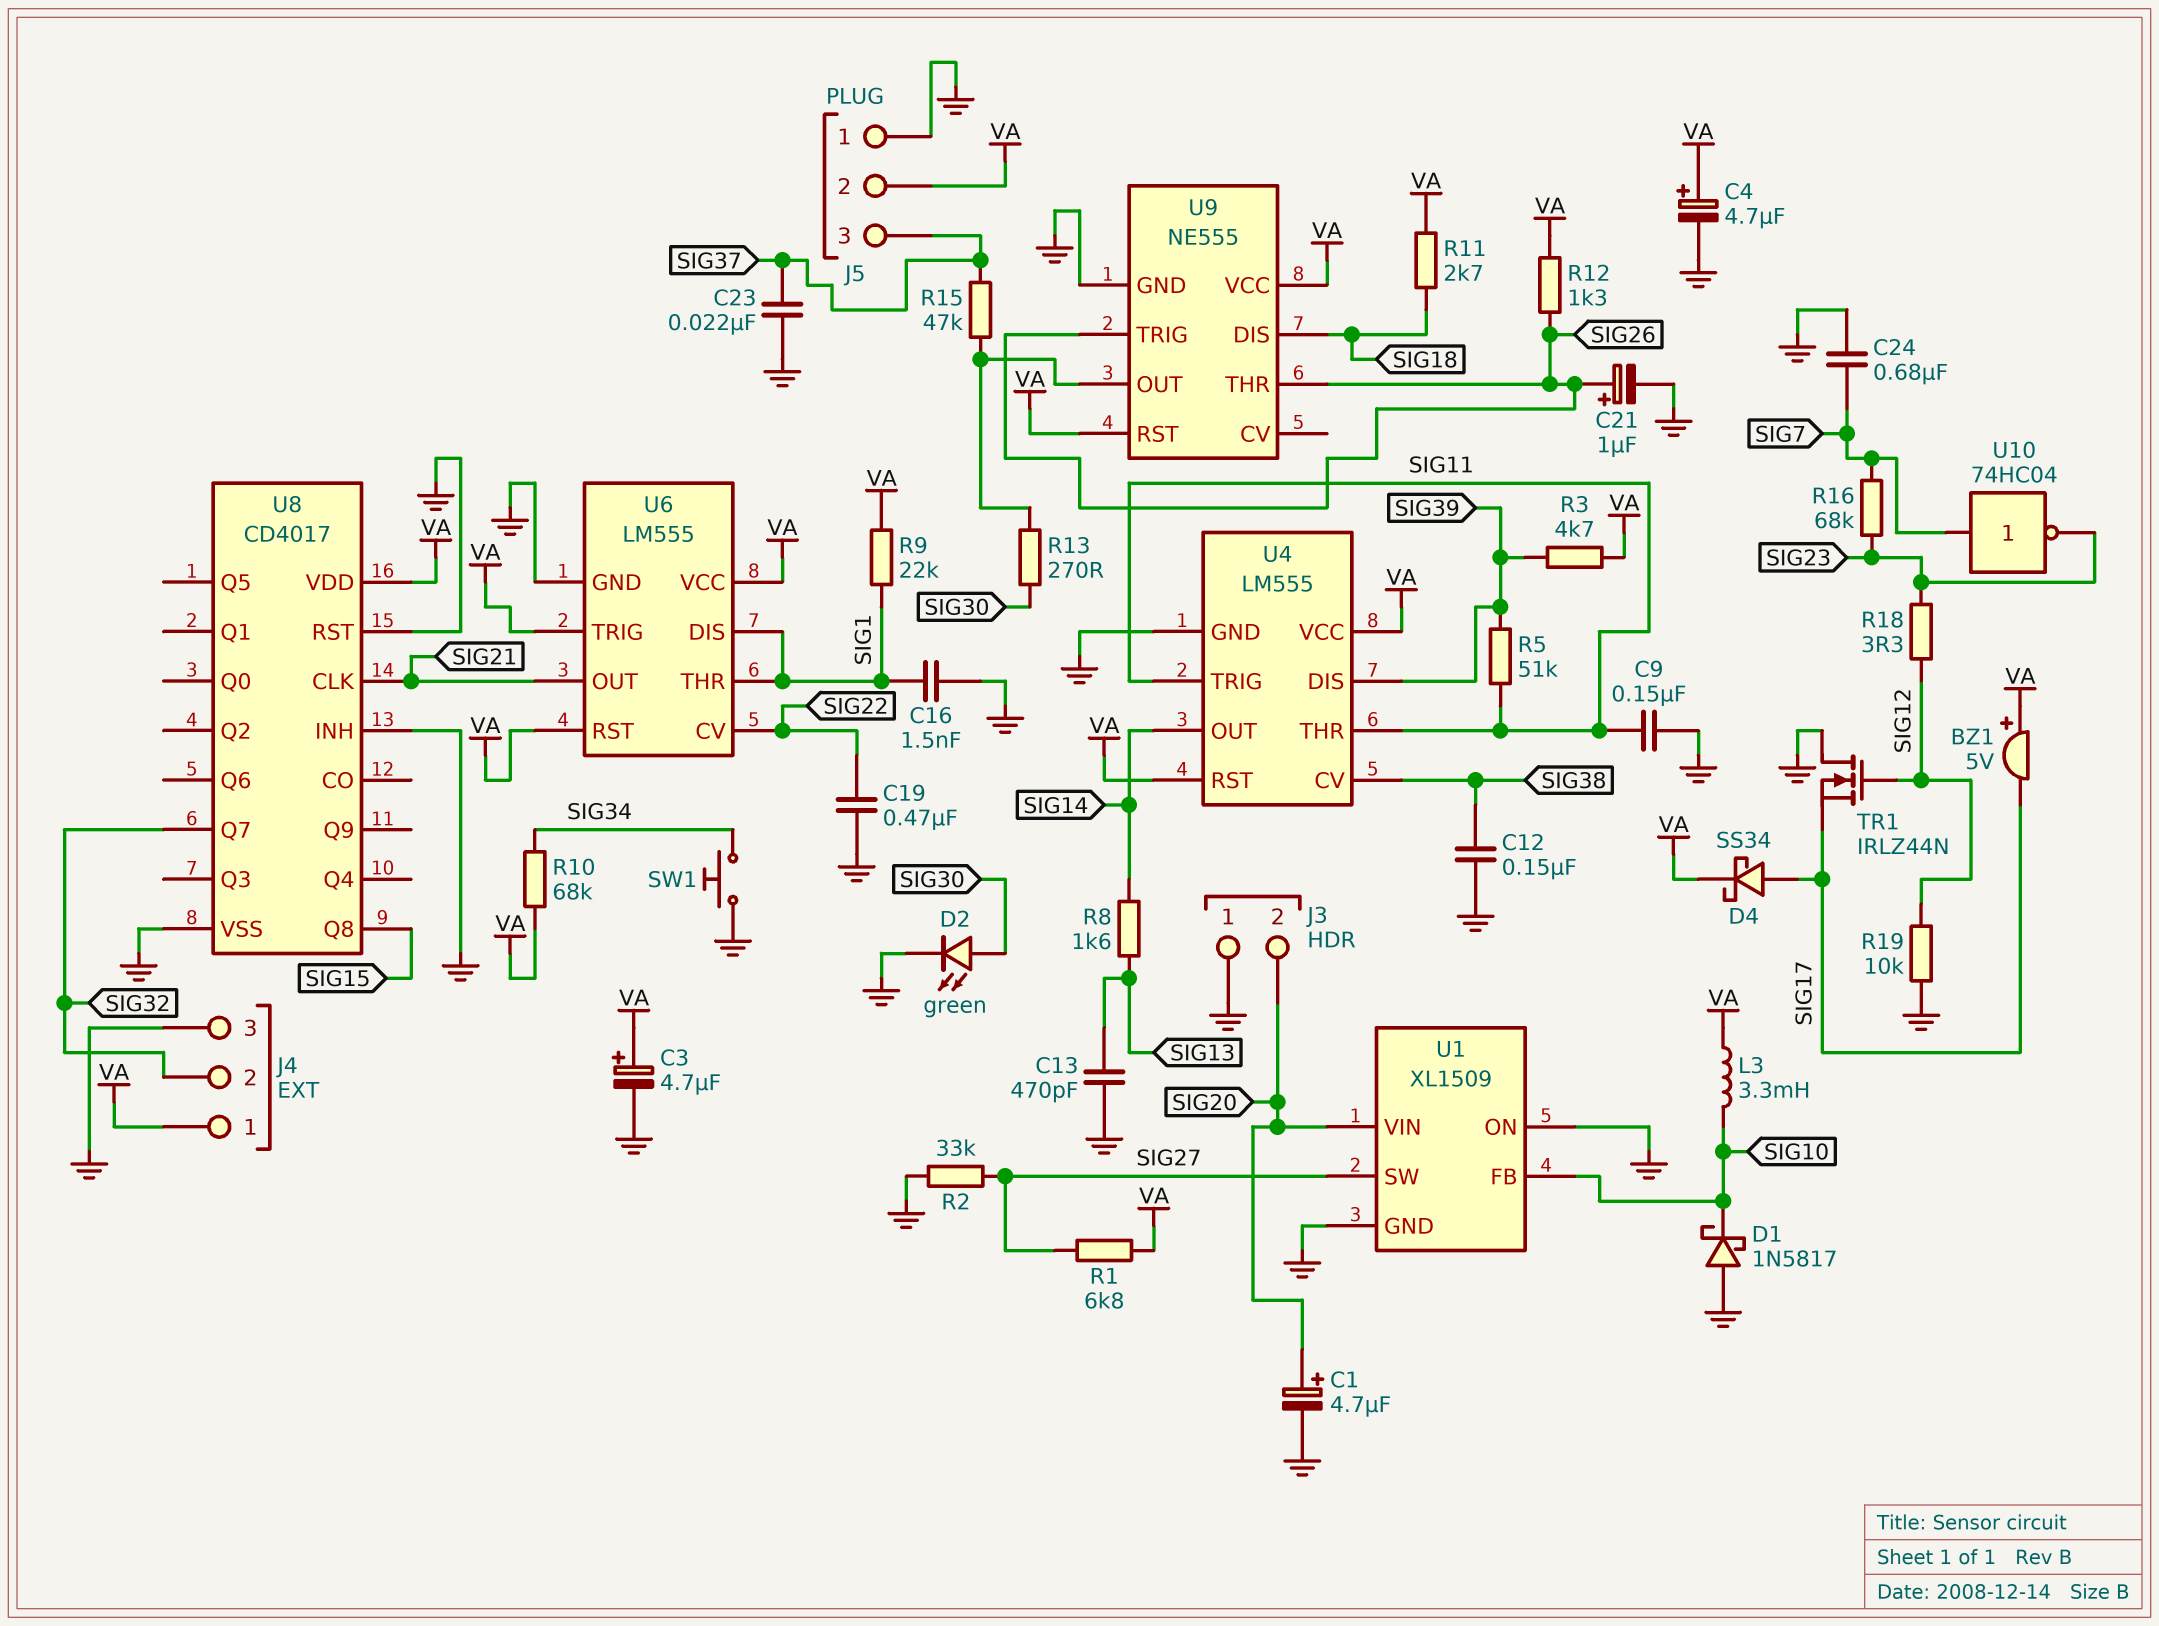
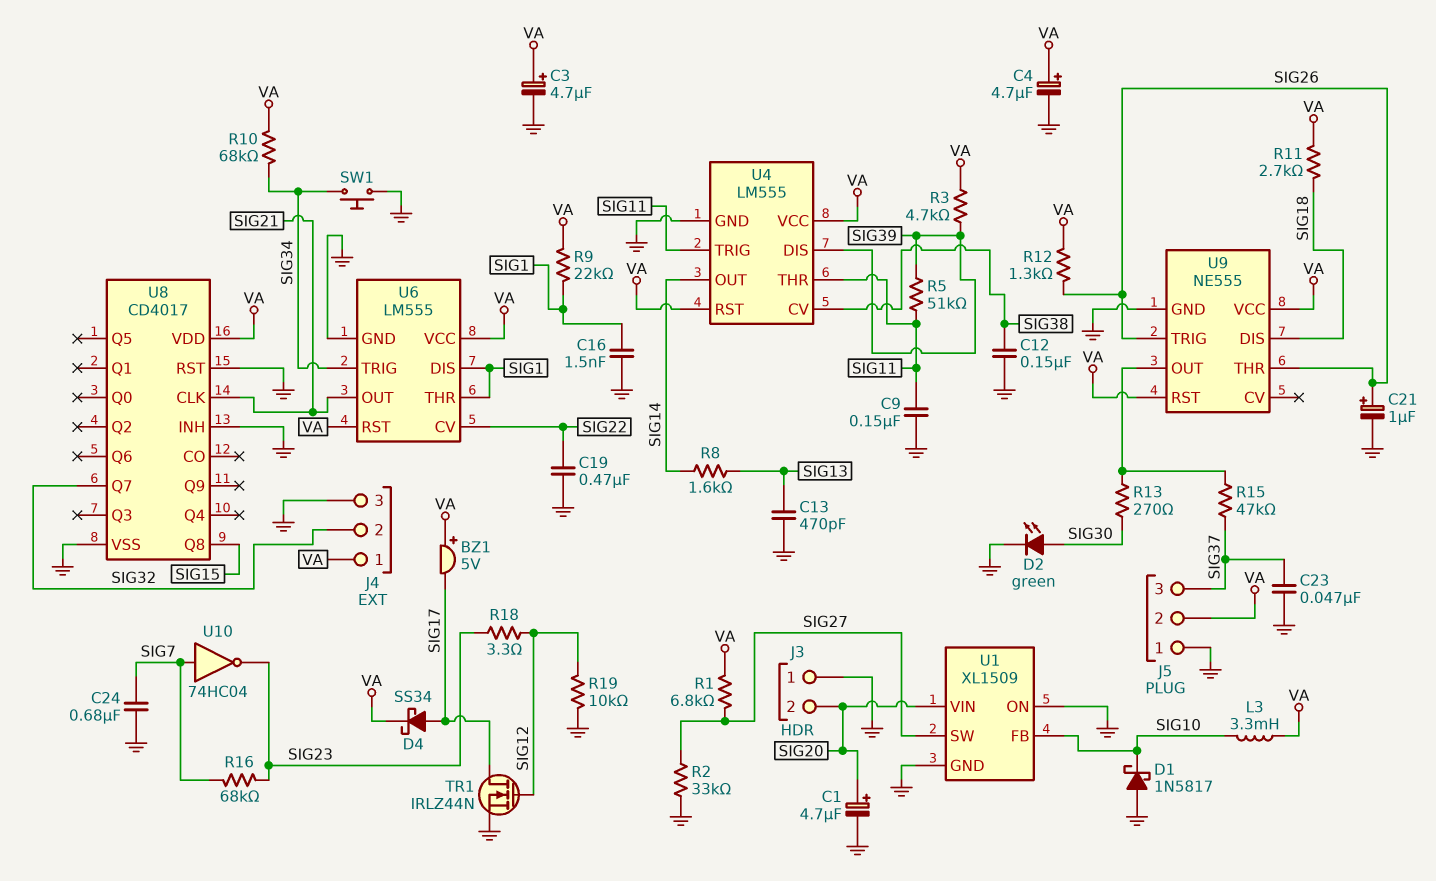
C23: 22nF (GND, SIG37) -> 47nF (GND, SIG37)
TR1: NMOS IRLZ44N (G SIG12, D GND, S SIG17) -> NMOS IRLZ44N (G SIG12, D SIG17, S GND)
U6 pin TRIG: VA -> SIG34

